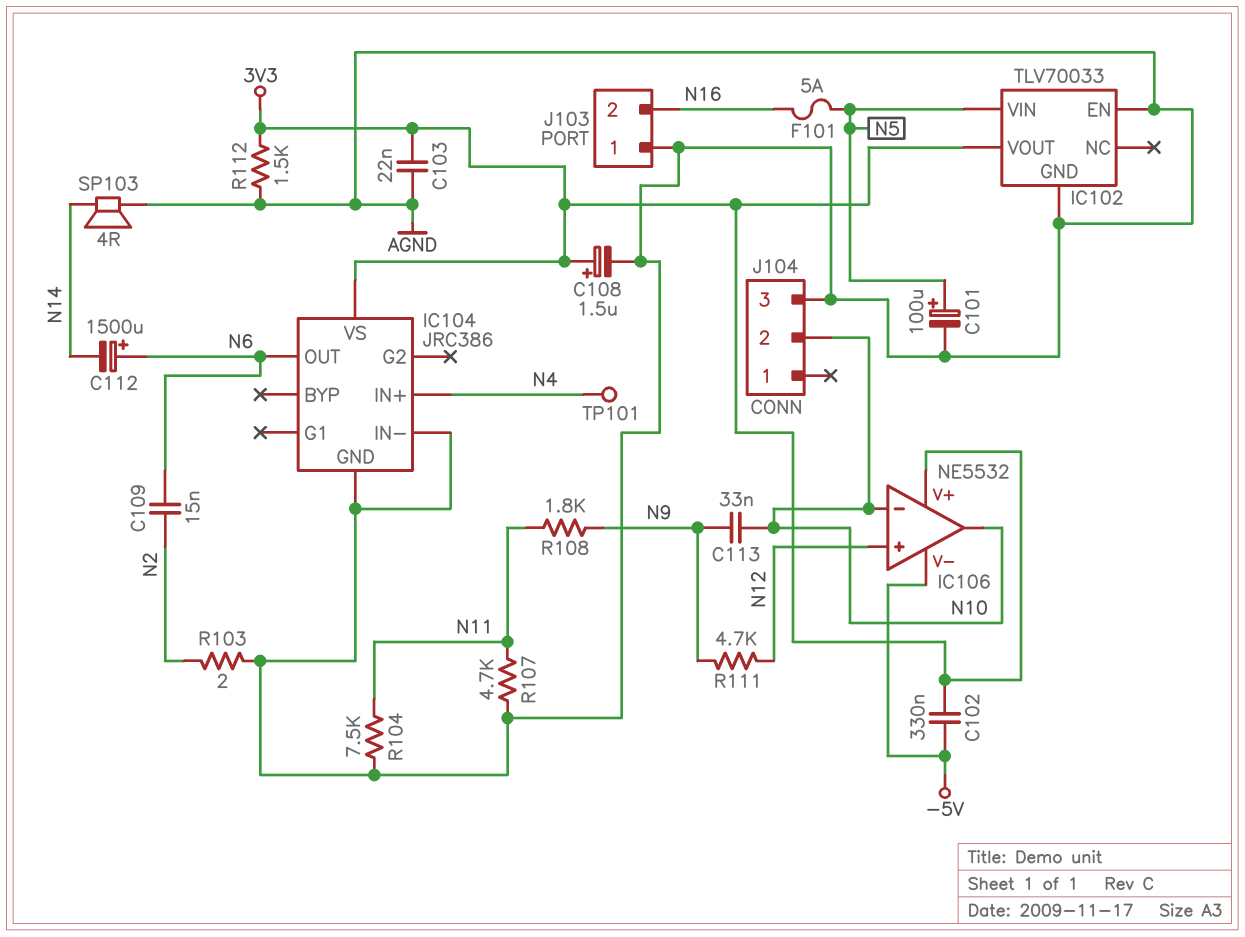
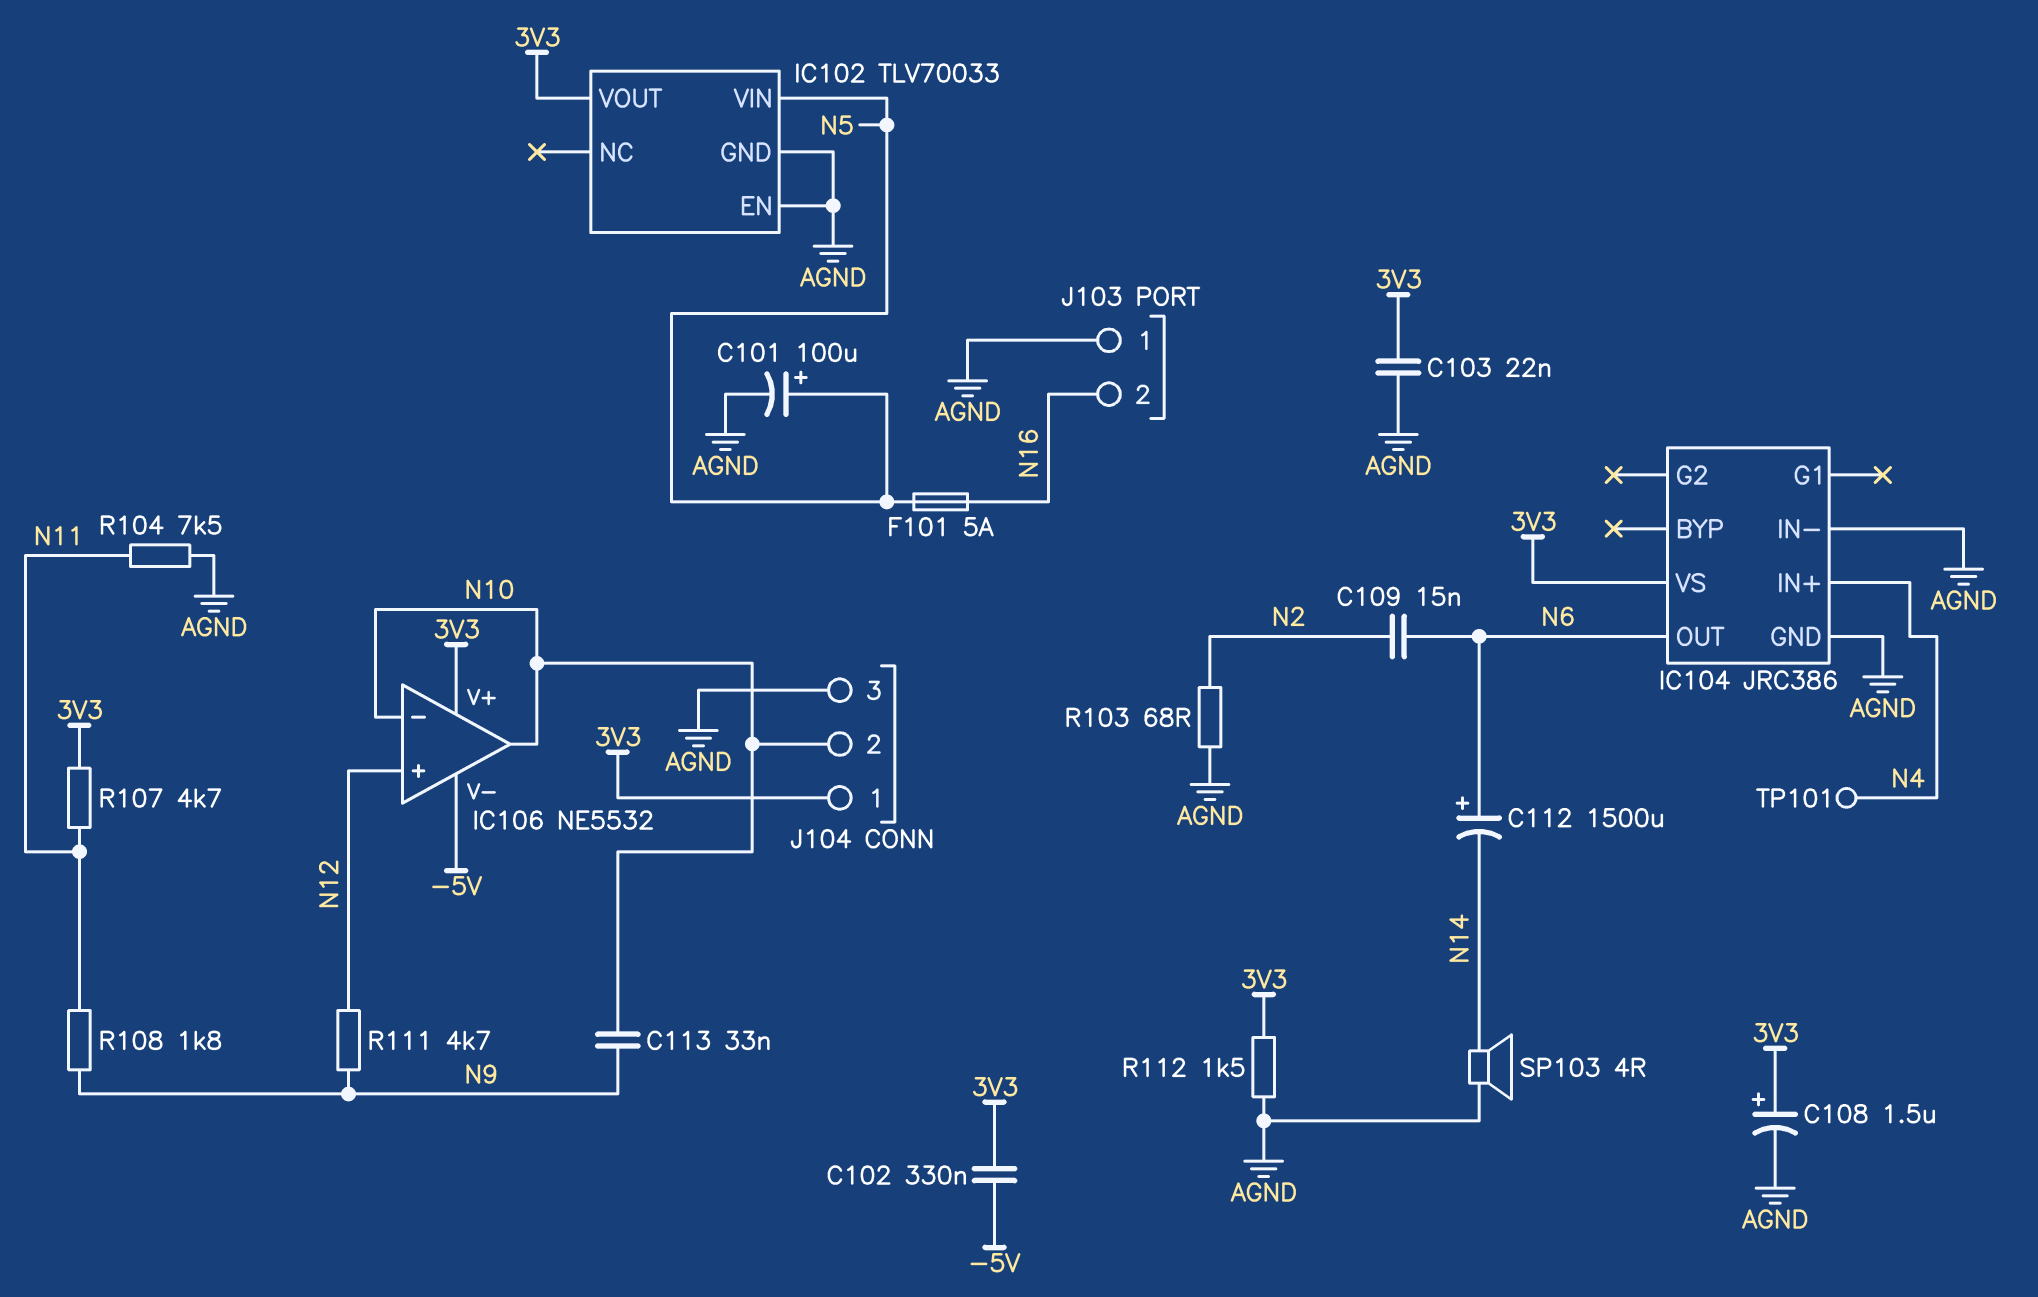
J104 pin 1: none -> 3V3
R103: 2 (AGND, N2) -> 68 (AGND, N2)
R107: 4.7k (AGND, N11) -> 4.7k (3V3, N11)

